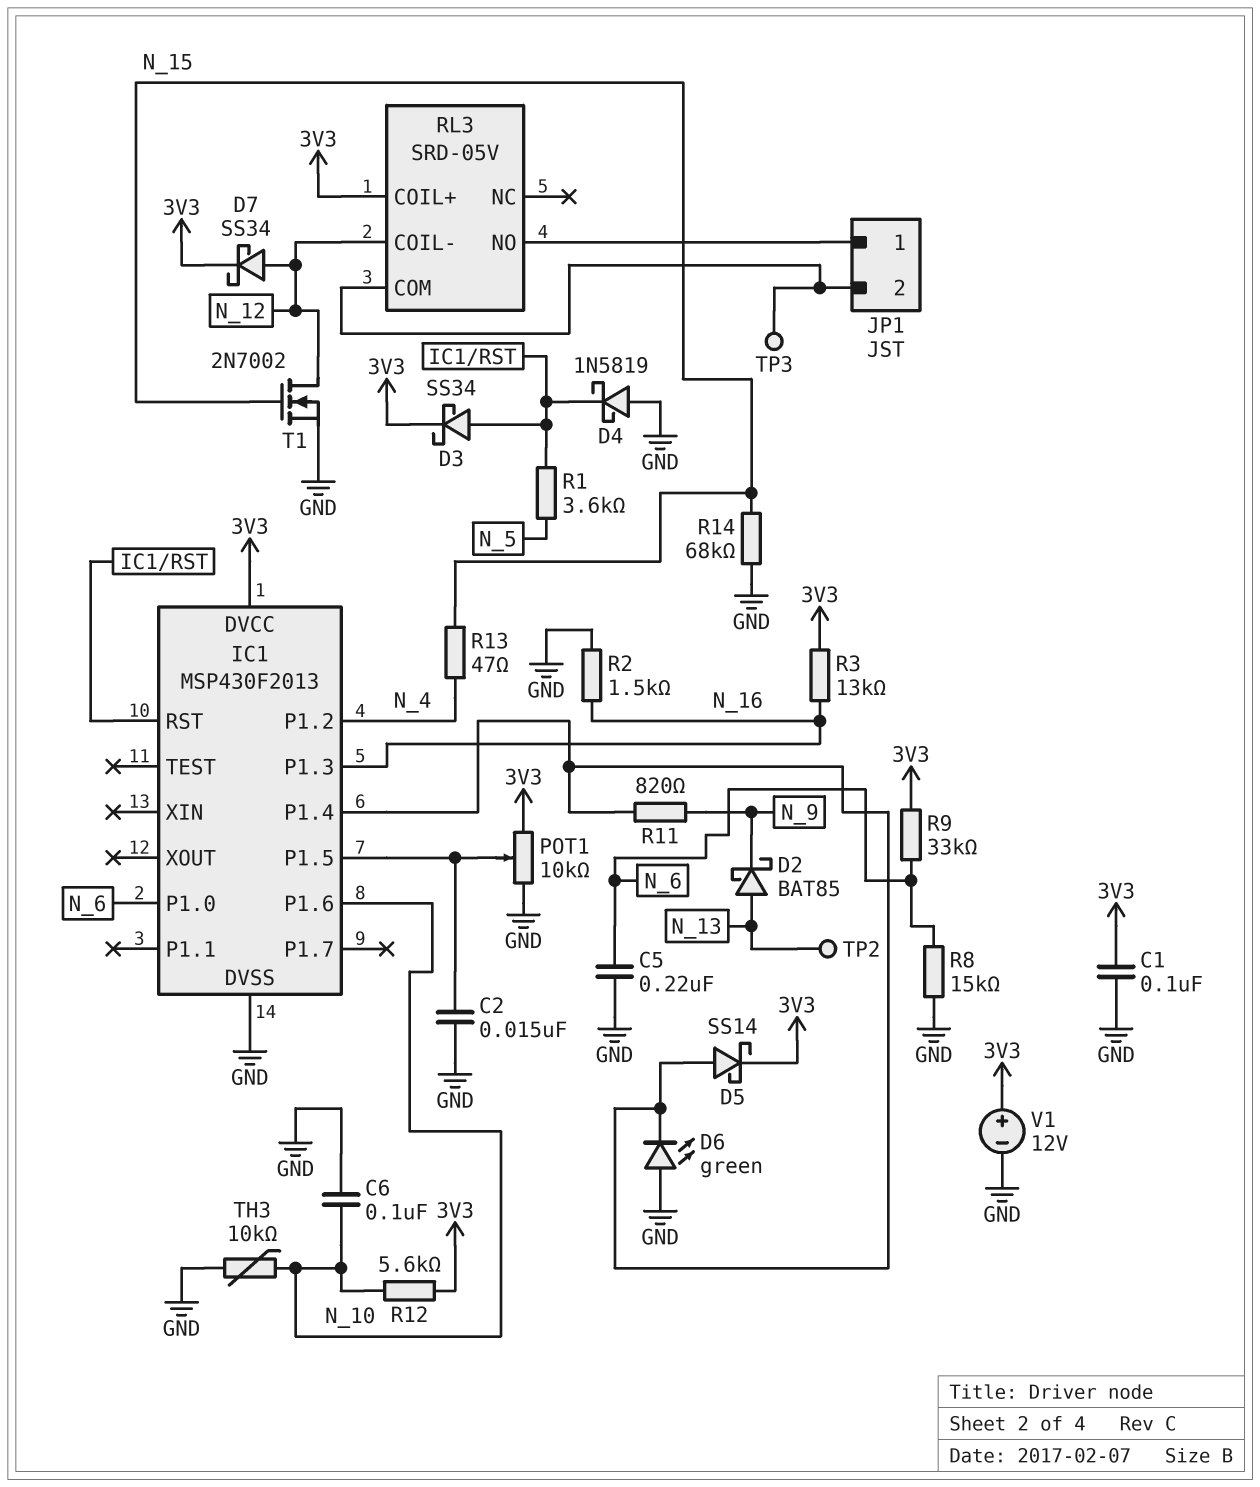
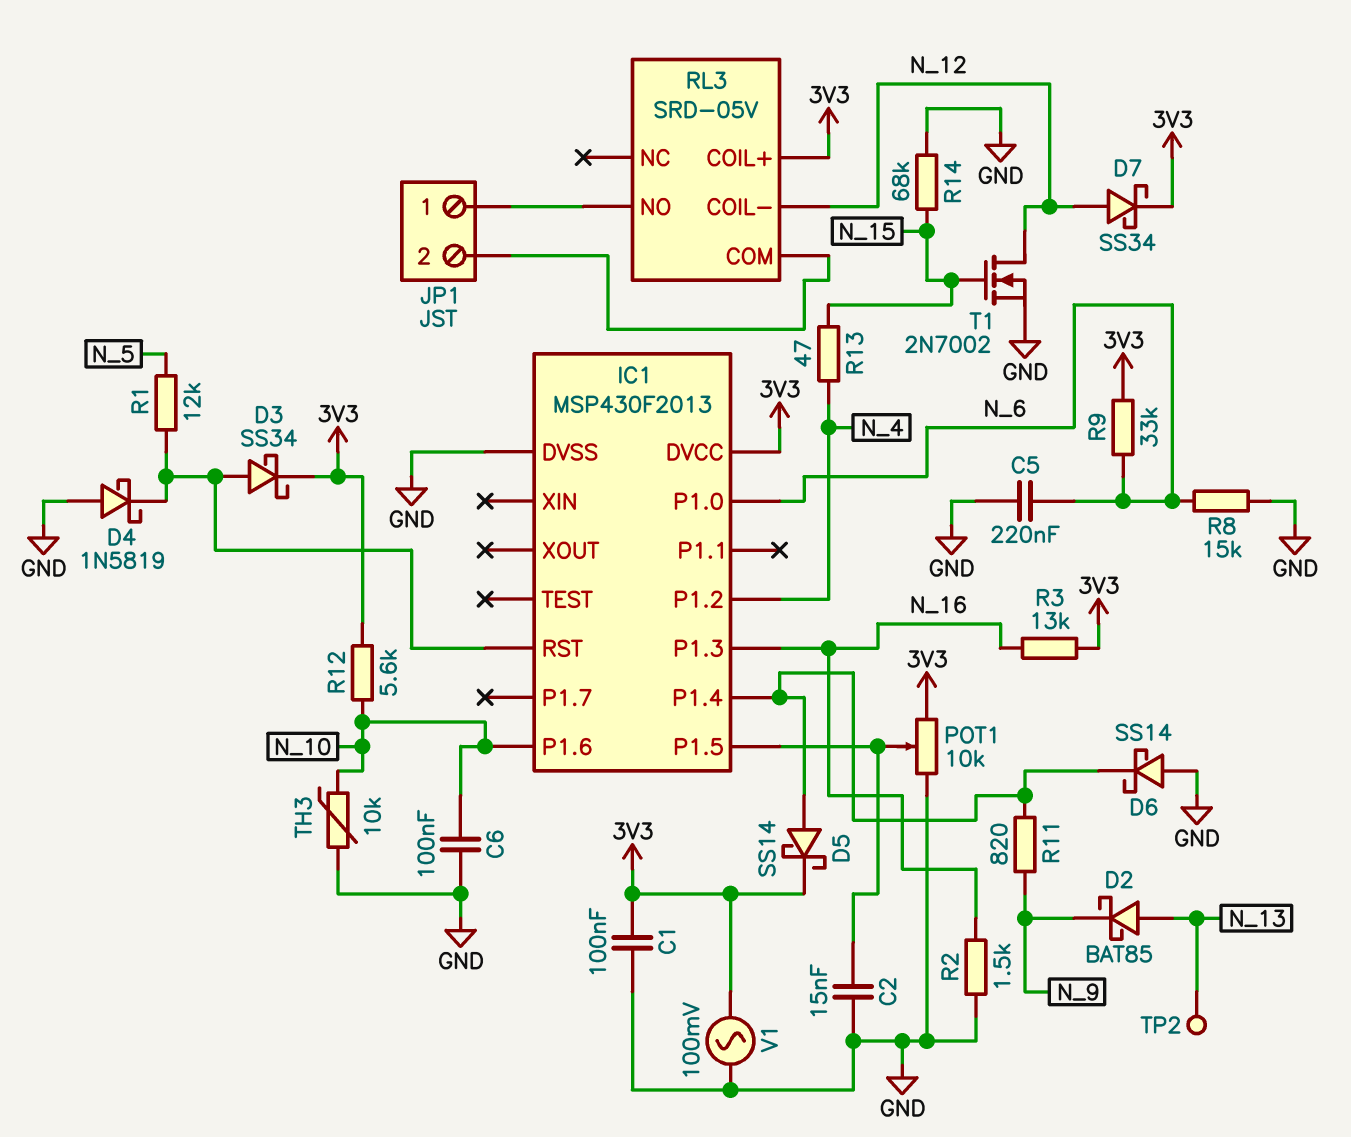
D6: LED green (A GND, K IC1/P1.4) -> schottky SS14 (A GND, K IC1/P1.4)
R1: 3.6k (IC1/RST, N_5) -> 12k (IC1/RST, N_5)
TP3: test point (JP1/2) -> none
V1: 12V (plus 3V3, minus GND) -> AC 100mV (3V3, GND)

